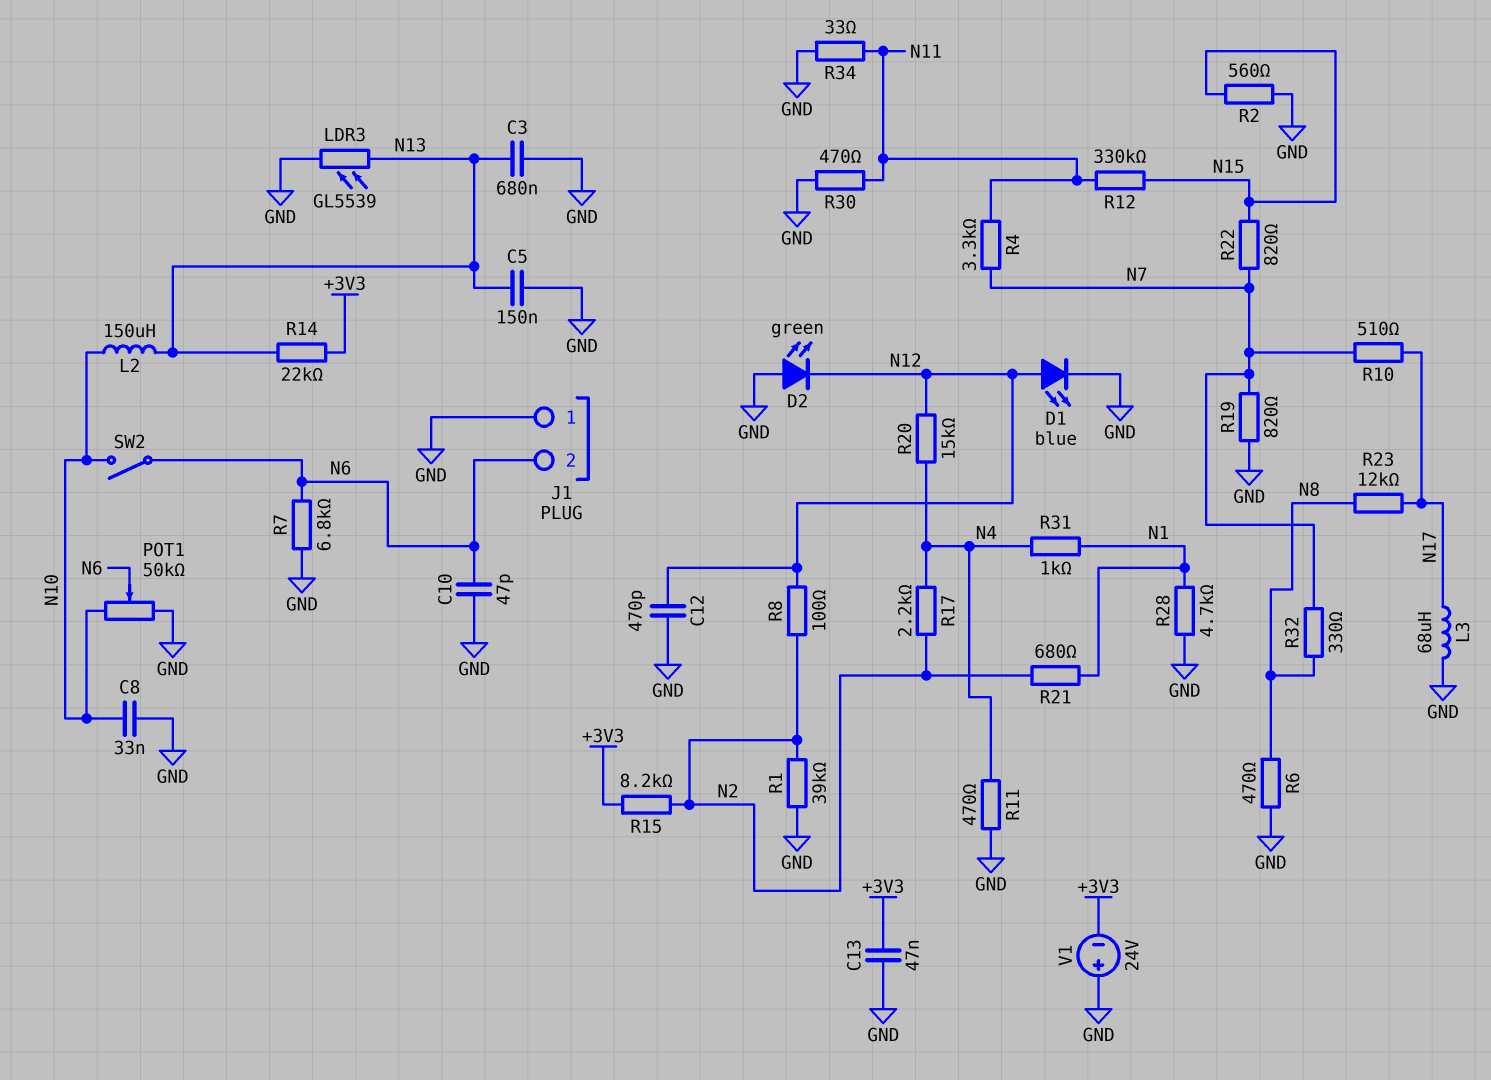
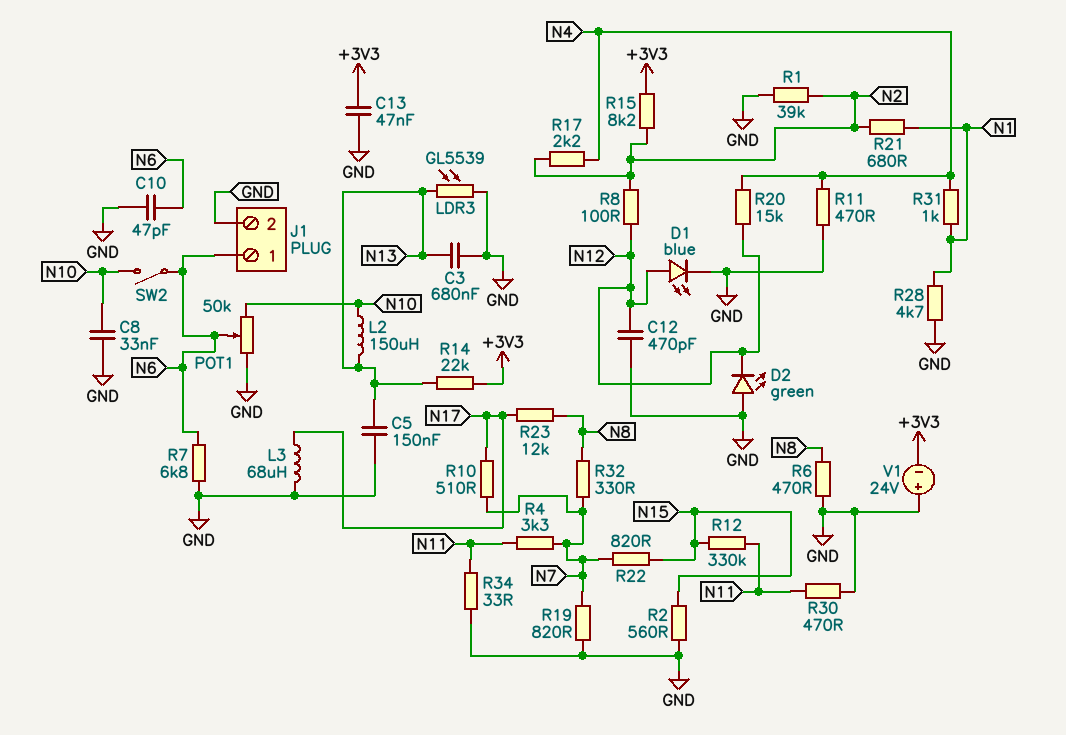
J1 pin 1: GND -> N6
J1 pin 2: N6 -> GND

